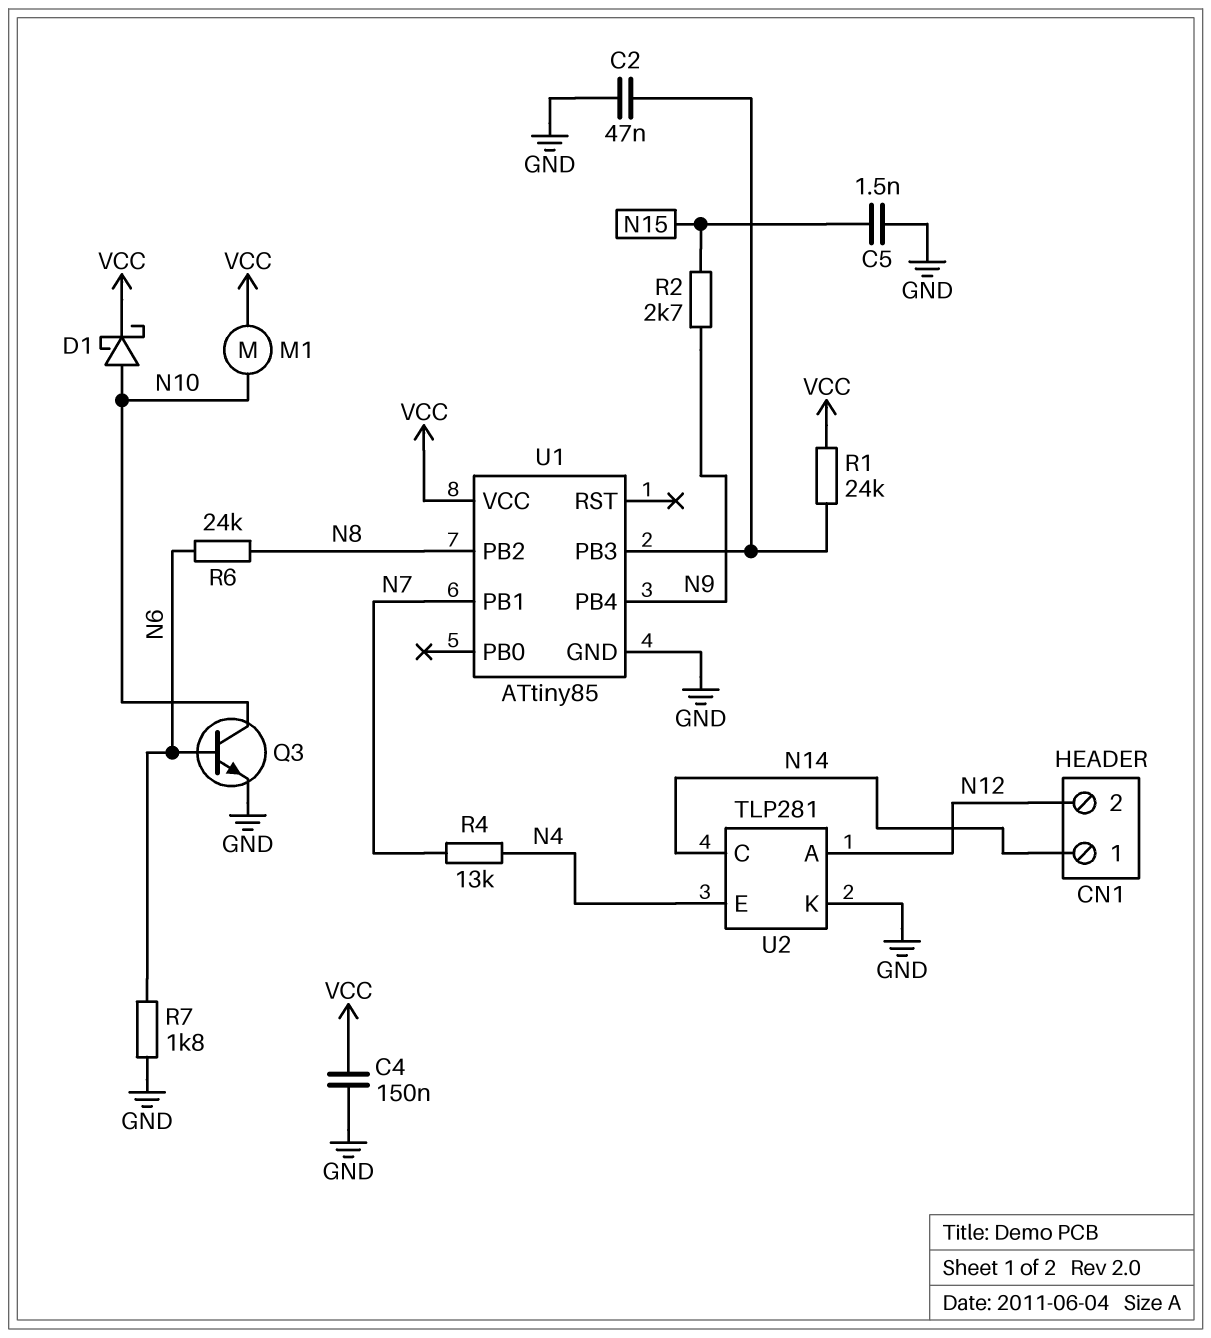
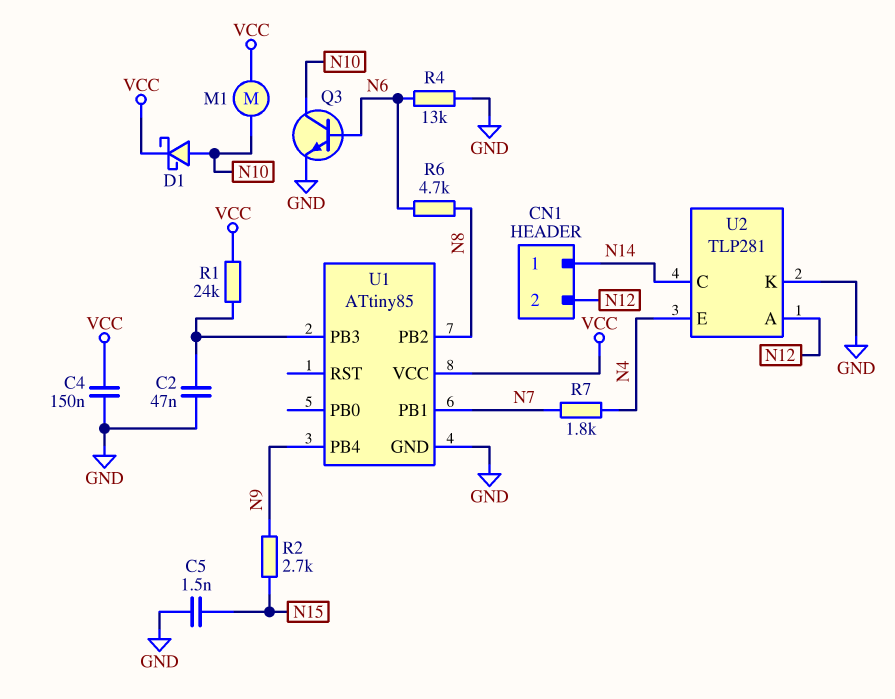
R4: 13k (N4, N7) -> 13k (GND, N6)
R6: 24k (N6, N8) -> 4.7k (N6, N8)
R7: 1.8k (GND, N6) -> 1.8k (N4, N7)

